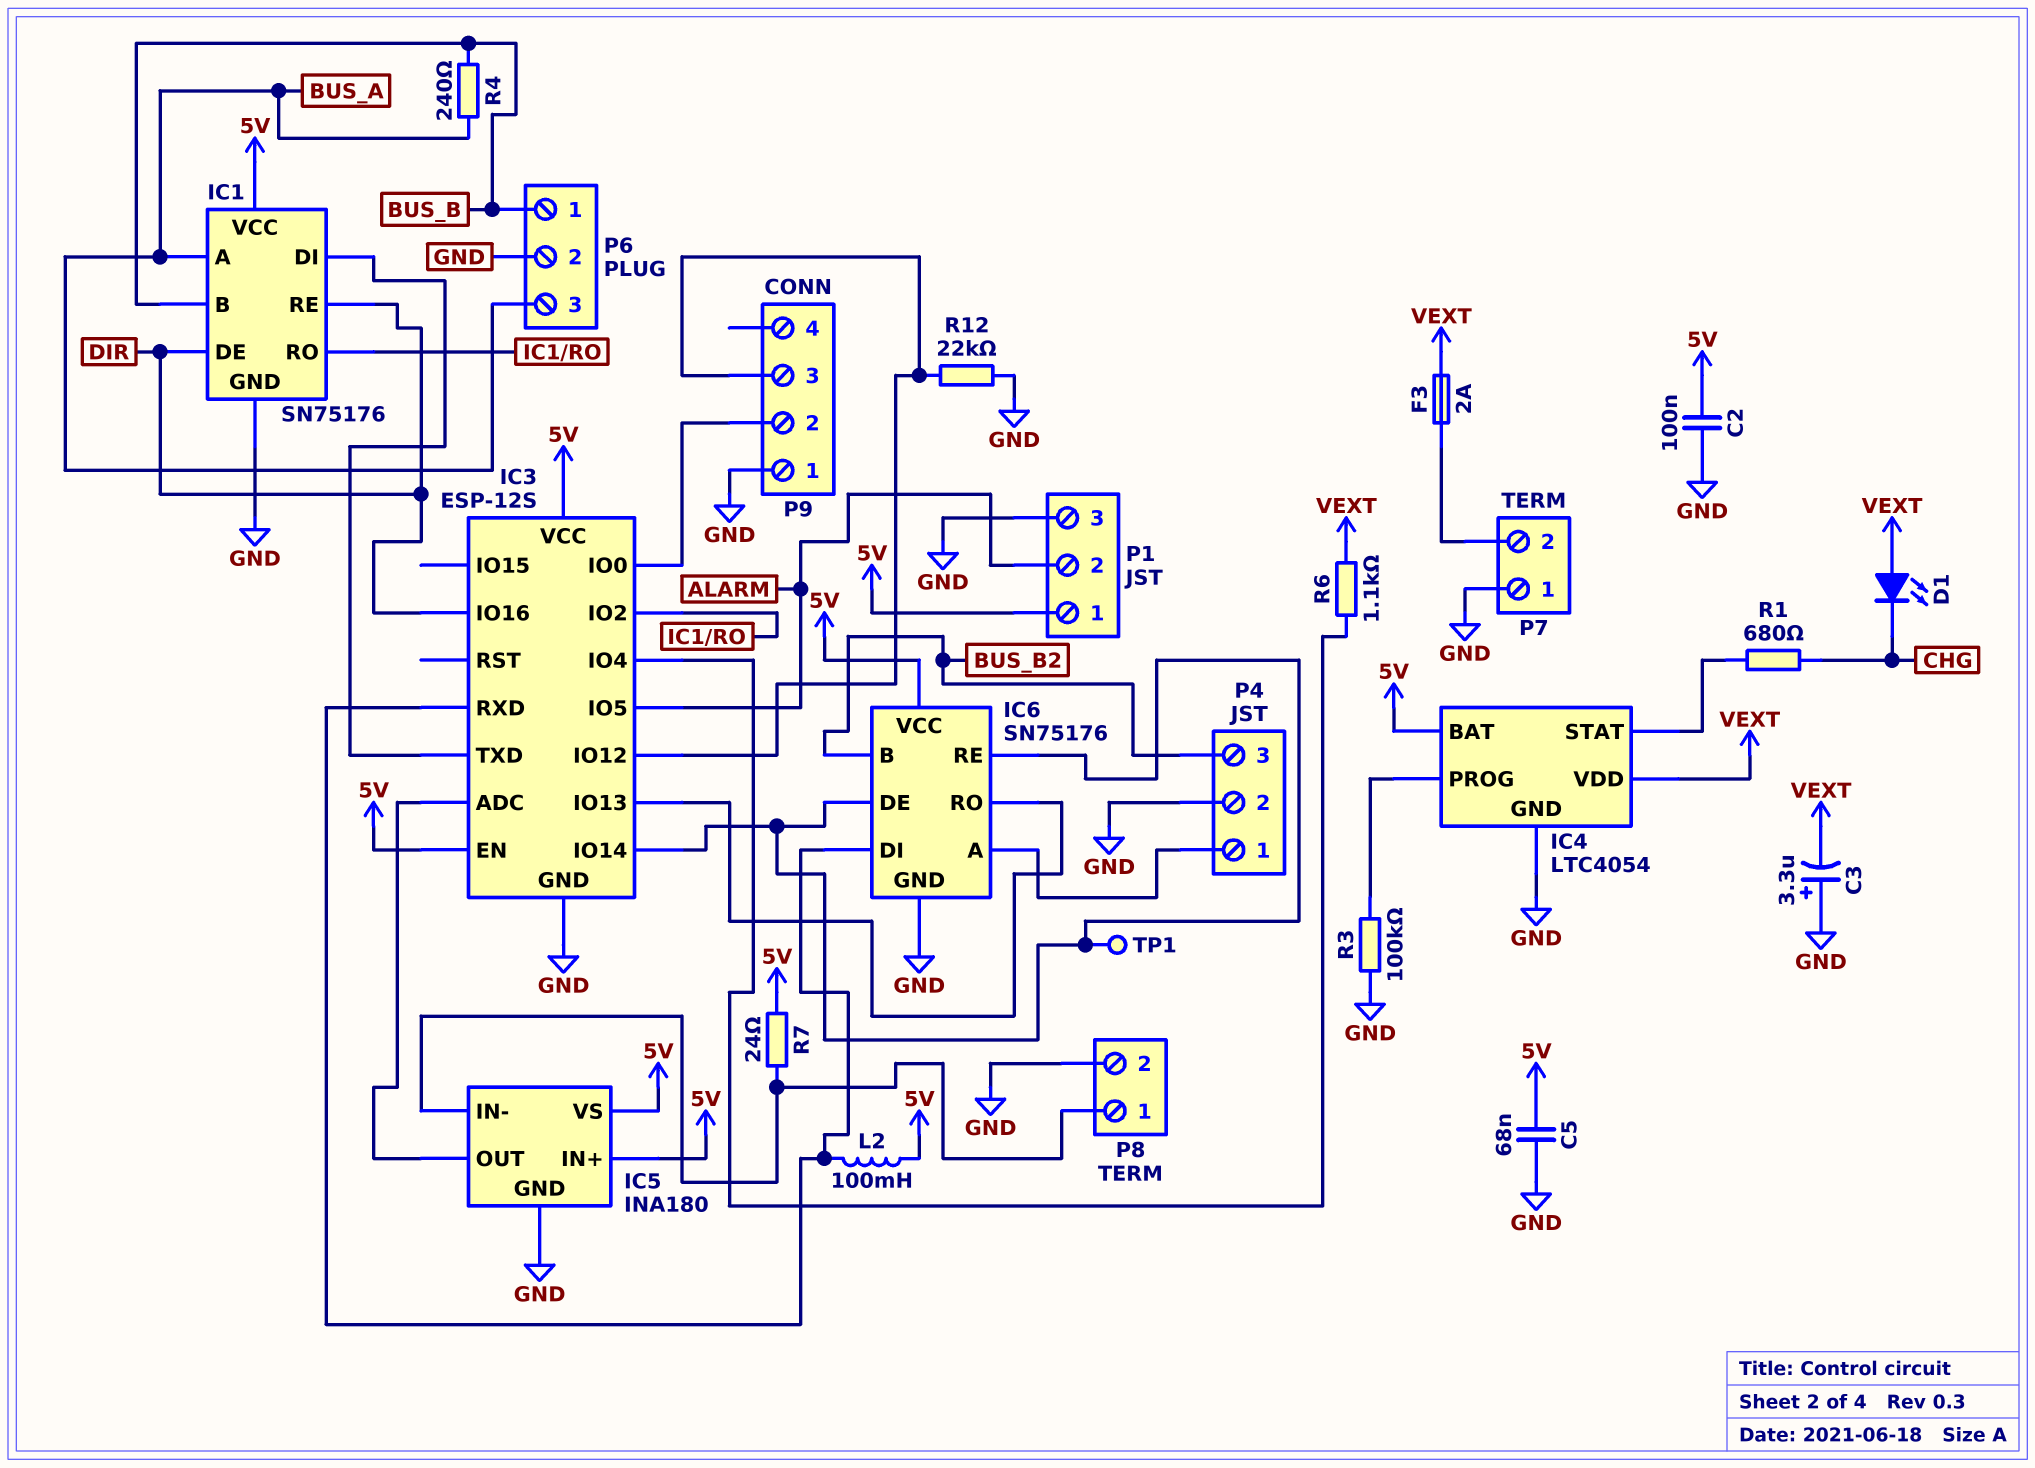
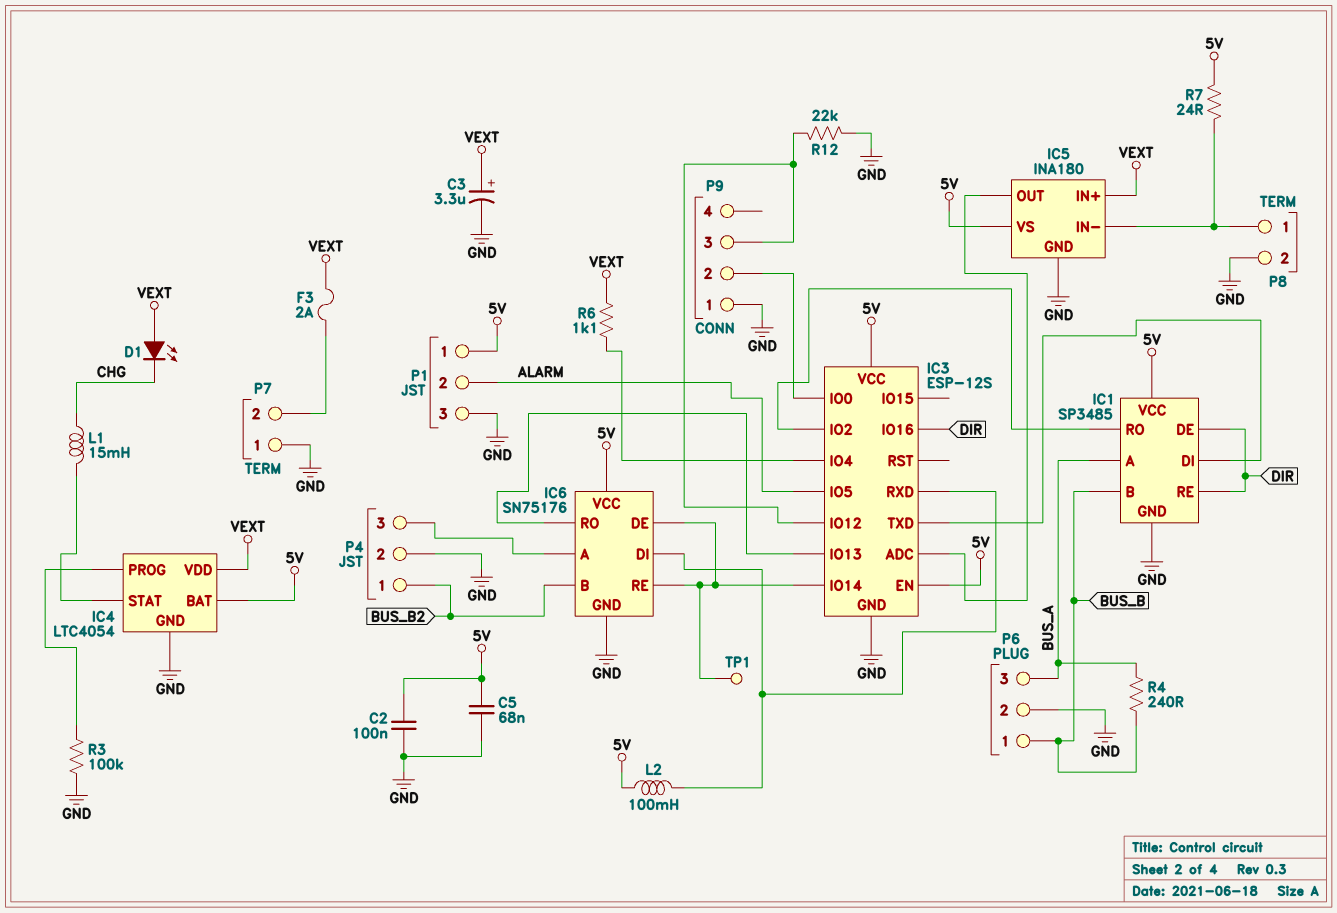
C3: 3.3uF (plus GND, minus VEXT) -> 3.3uF (plus VEXT, minus GND)
IC1: SN75176 -> SP3485
IC5 pin IN+: 5V -> VEXT
L1: none -> 15mH (CHG, IC4/STAT)
P4 pin 1: IC6/A -> BUS_B2
P4 pin 3: BUS_B2 -> IC6/A
R1: 680 (CHG, IC4/STAT) -> none

